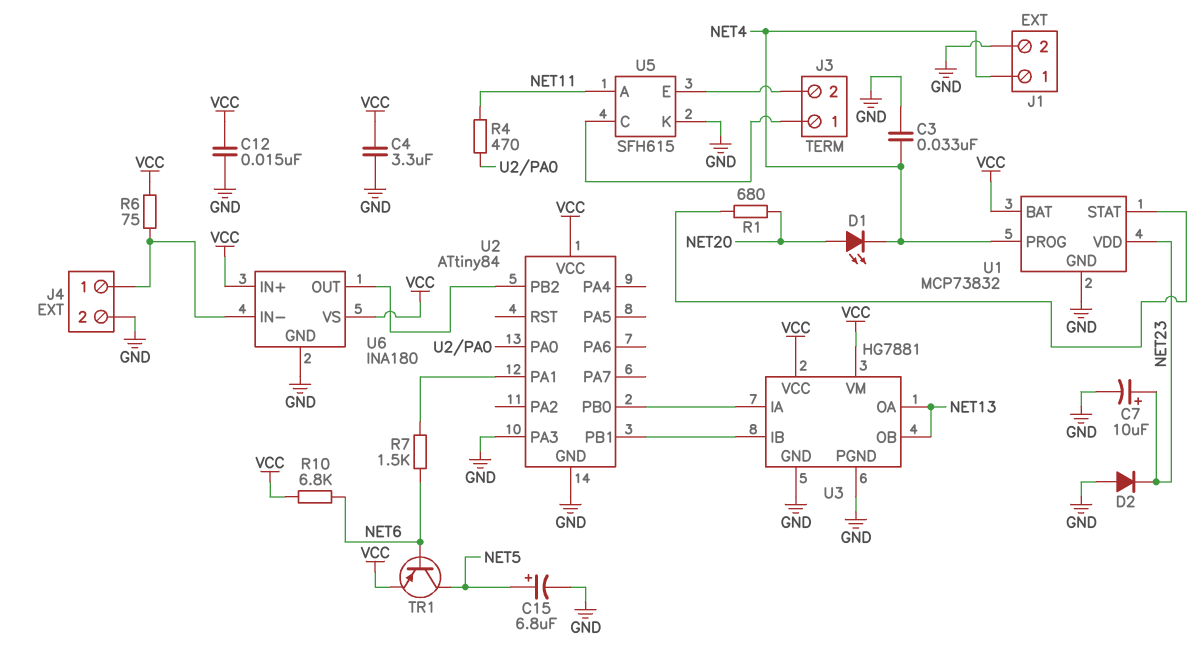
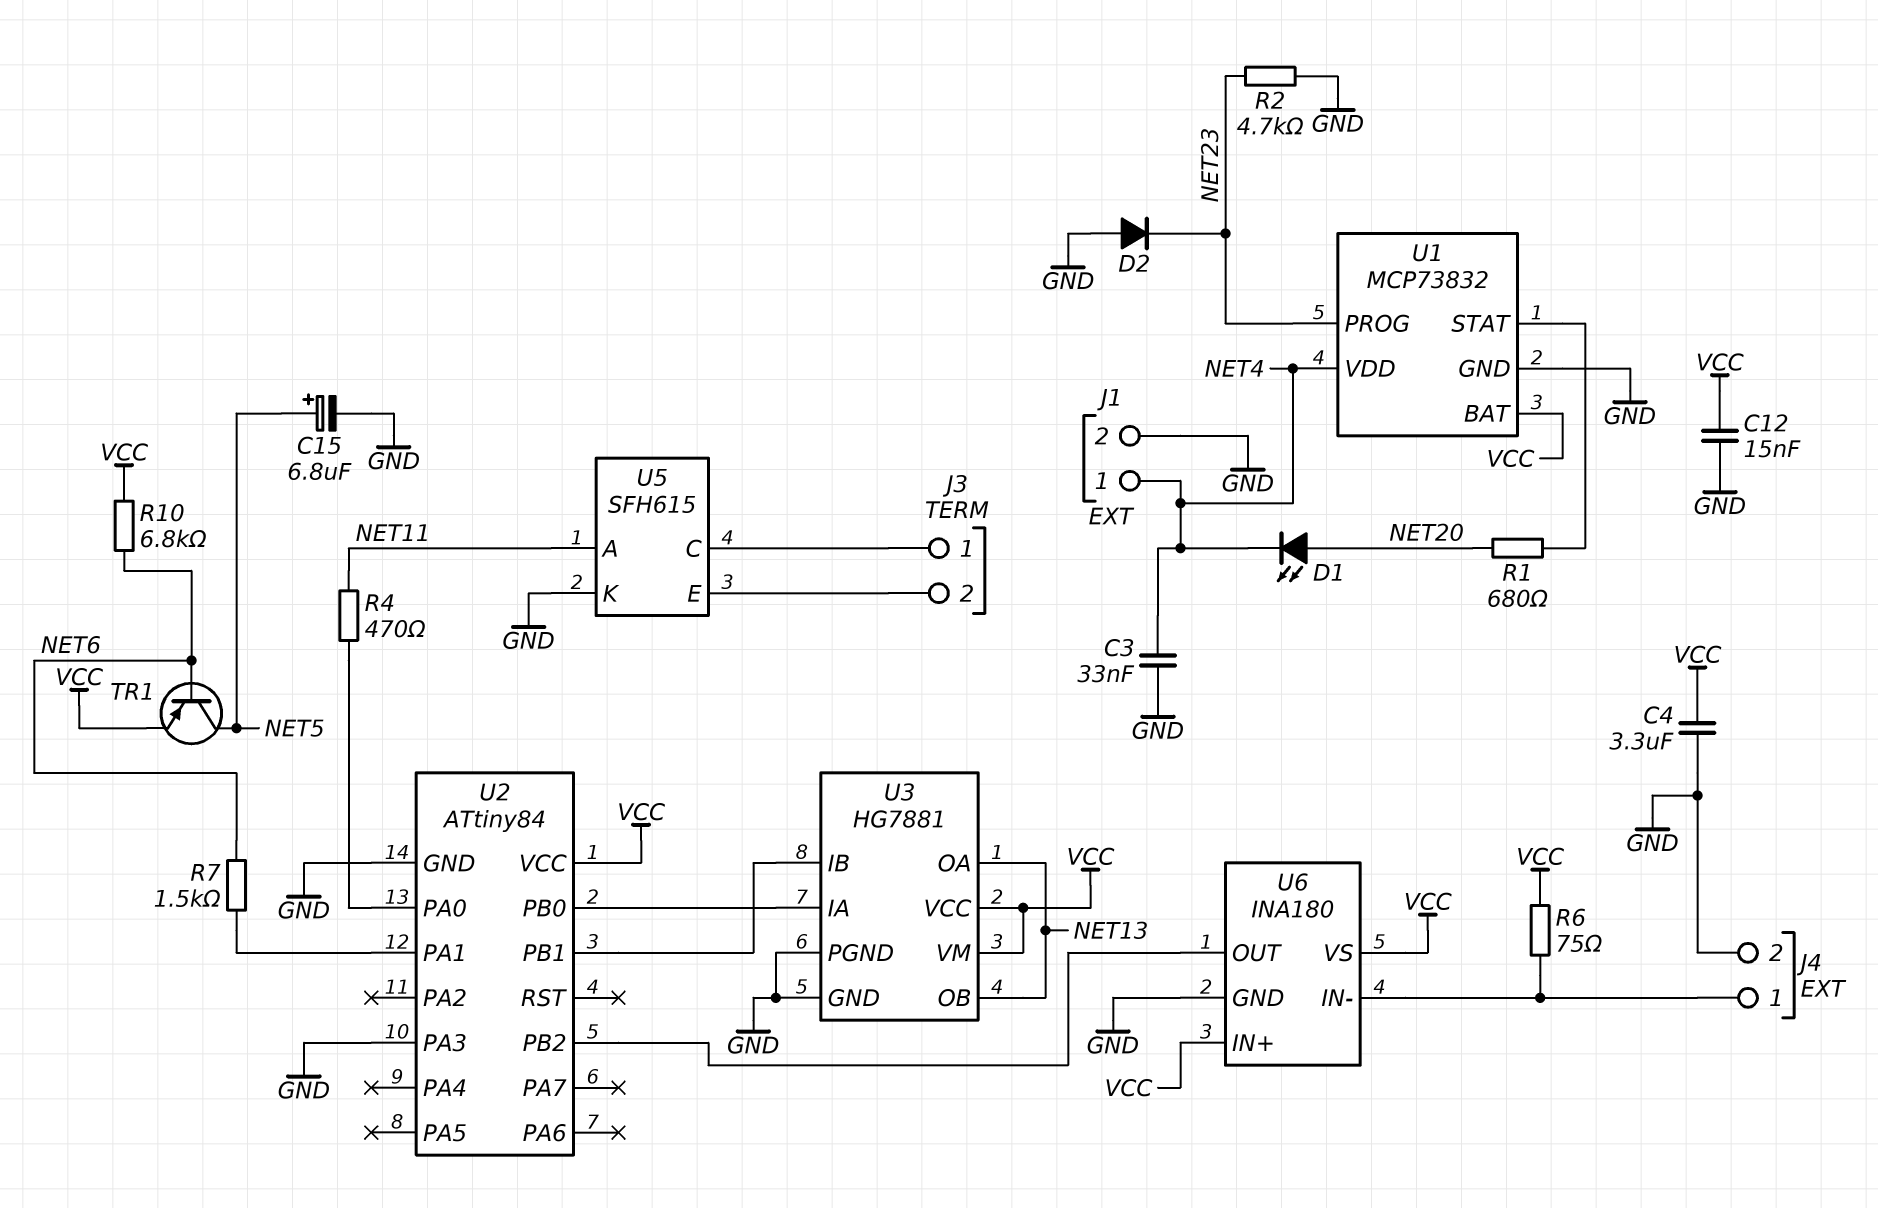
C7: 10uF (plus NET23, minus GND) -> none
R2: none -> 4.7k (GND, NET23)
U1 pin PROG: NET4 -> NET23
U1 pin VDD: NET23 -> NET4

